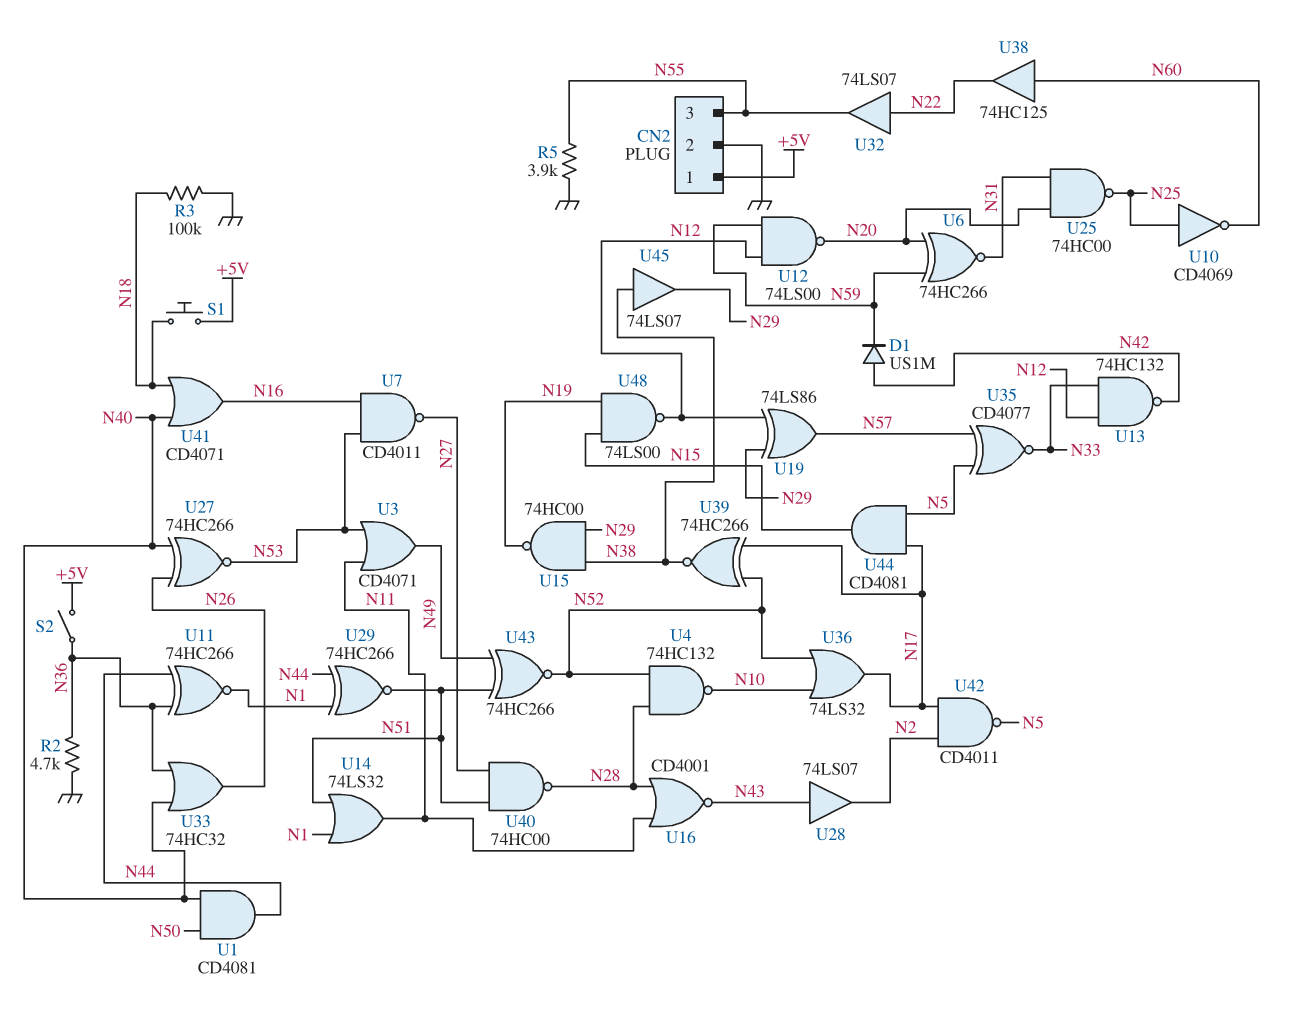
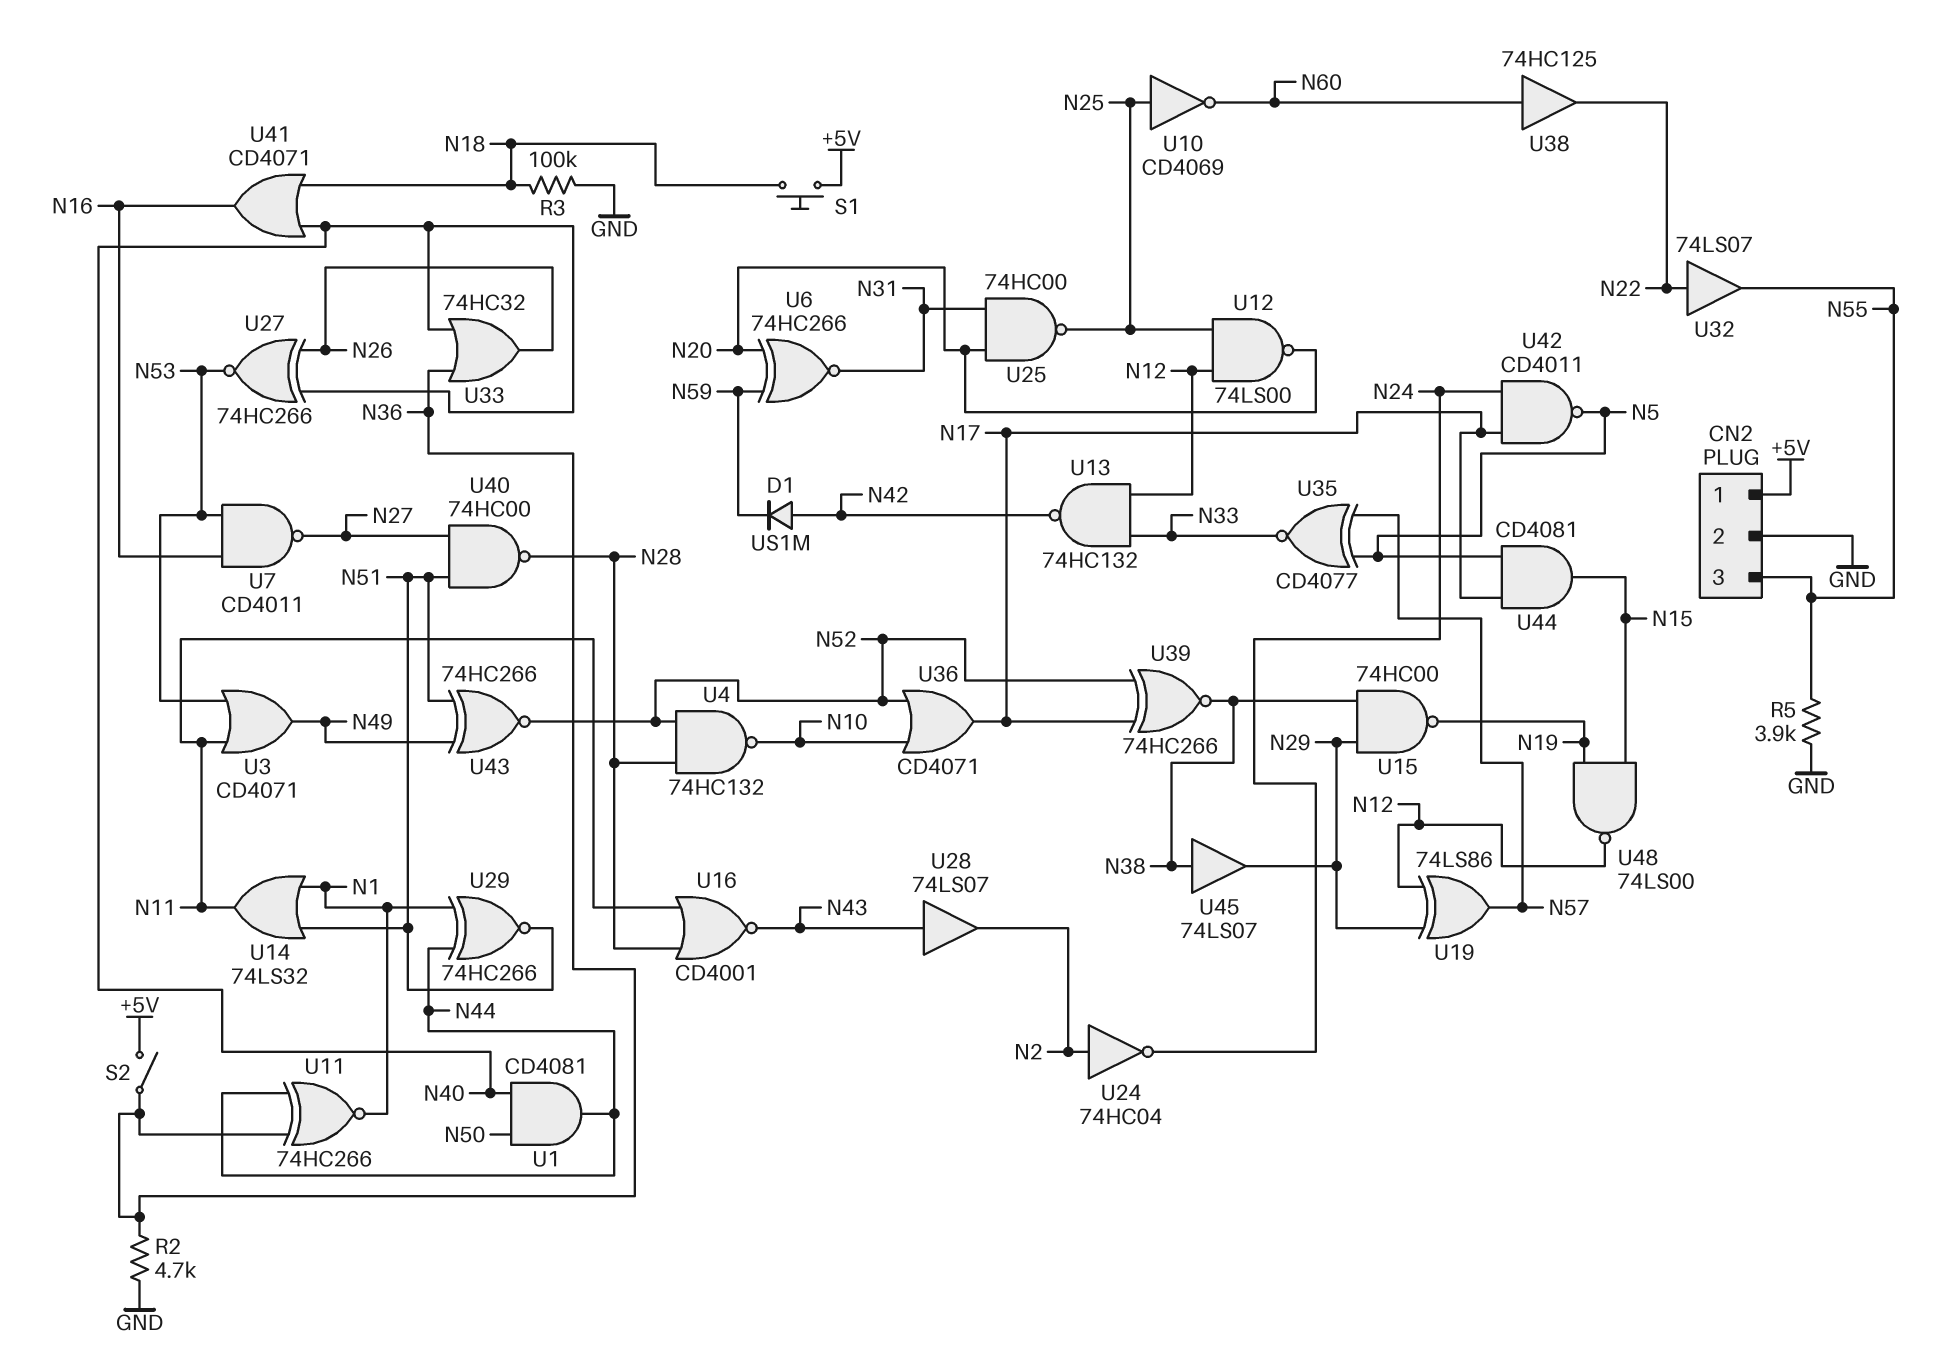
U12: NAND 74LS00 (in N12, in N59, out N20) -> NAND 74LS00 (in N12, in N25, out N20)
U24: none -> NOT 74HC04 (in N2, out N24)
U36: OR 74LS32 (in N10, in N52, out N17) -> OR CD4071 (in N10, in N52, out N17)
U42: NAND CD4011 (in N2, in N17, out N5) -> NAND CD4011 (in N17, in N24, out N5)

